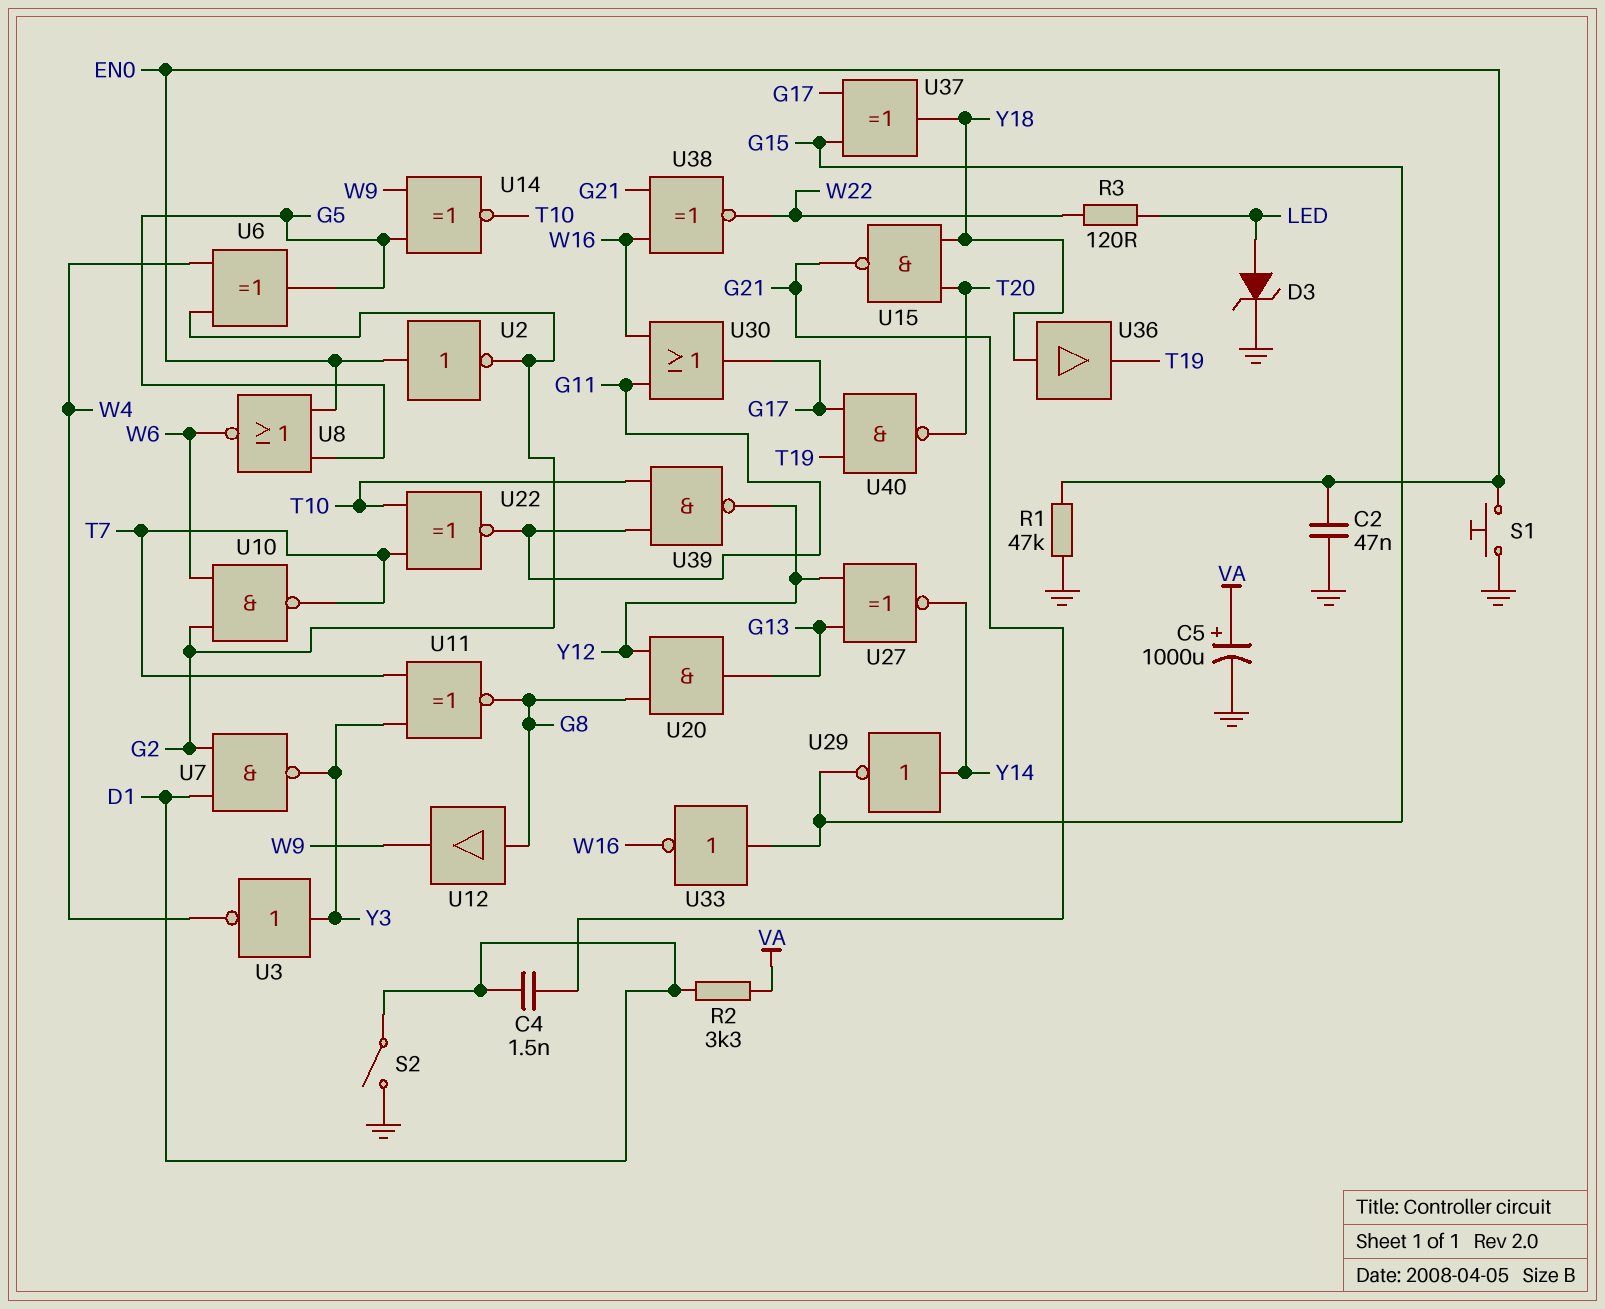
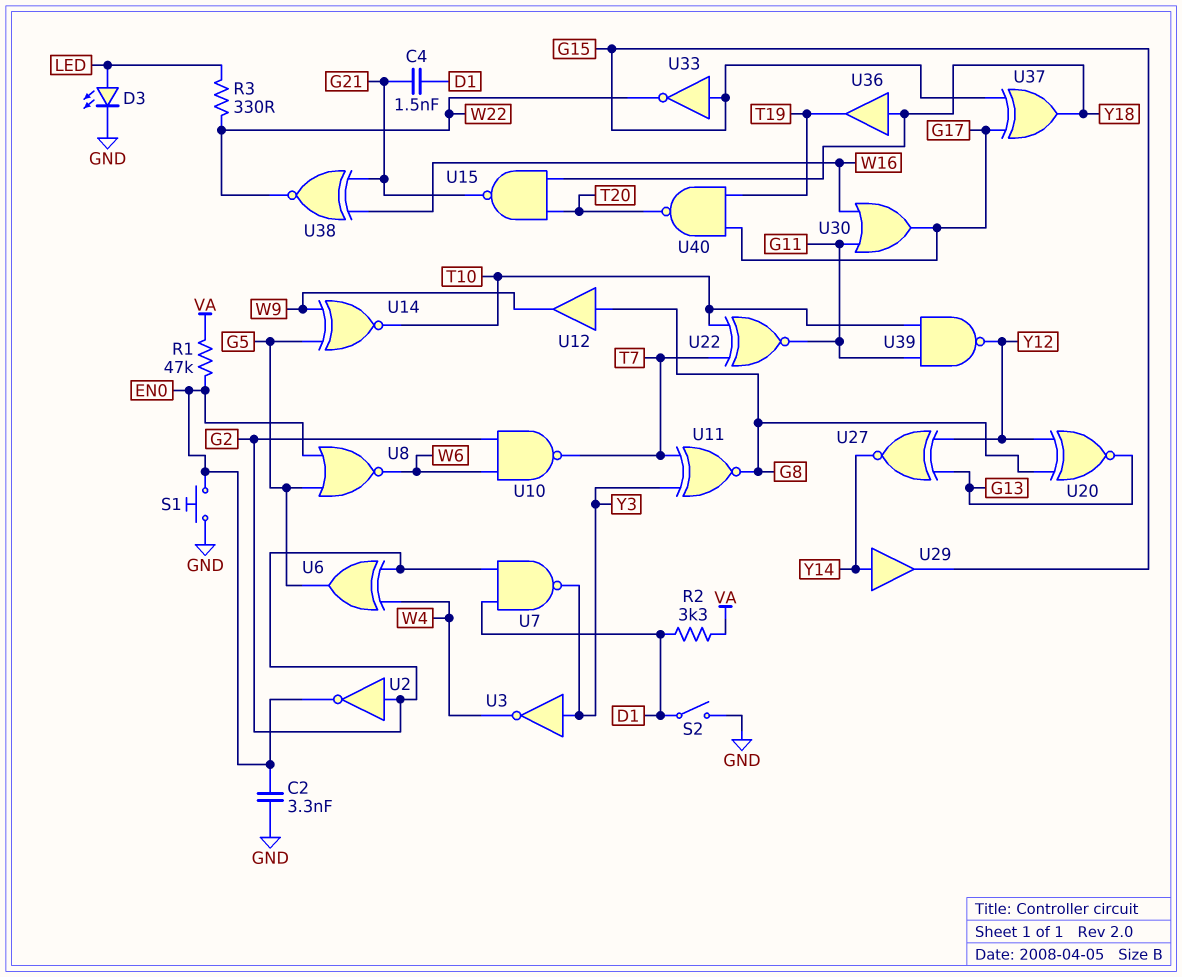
C2: 47nF (EN0, GND) -> 3.3nF (EN0, GND)
C5: 1000uF (plus VA, minus GND) -> none
D3: zener (A LED, K GND) -> LED (A LED, K GND)
R1: 47k (EN0, GND) -> 47k (EN0, VA)
R3: 120 (LED, W22) -> 330 (LED, W22)
U2: NOT (in EN0, out G2) -> NOT (in G2, out EN0)
U20: AND (in G8, in Y12, out G13) -> XNOR (in G8, in Y12, out G13)
U29: NOT (in Y14, out G15) -> buffer (in Y14, out G15)
U33: NOT (in G15, out W16) -> NOT (in G15, out W22)

